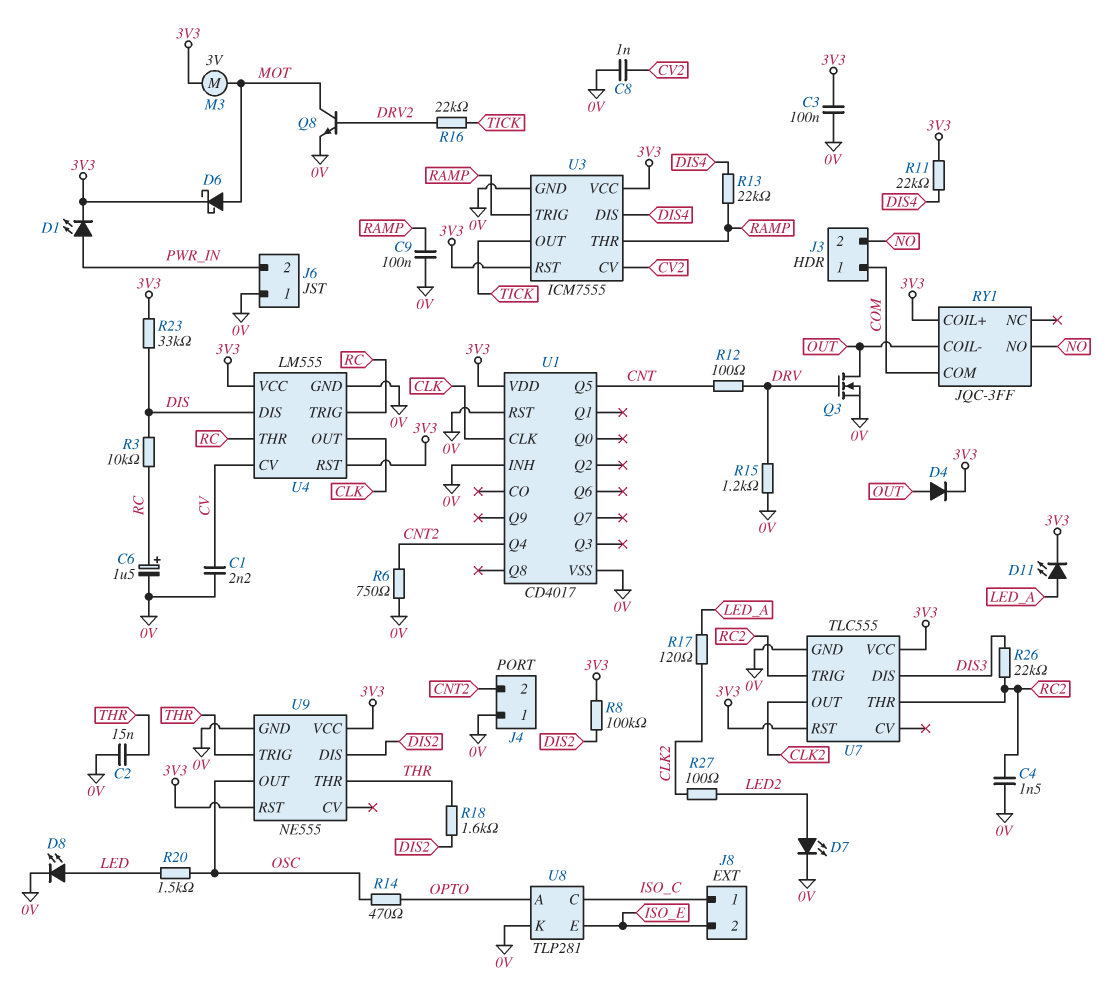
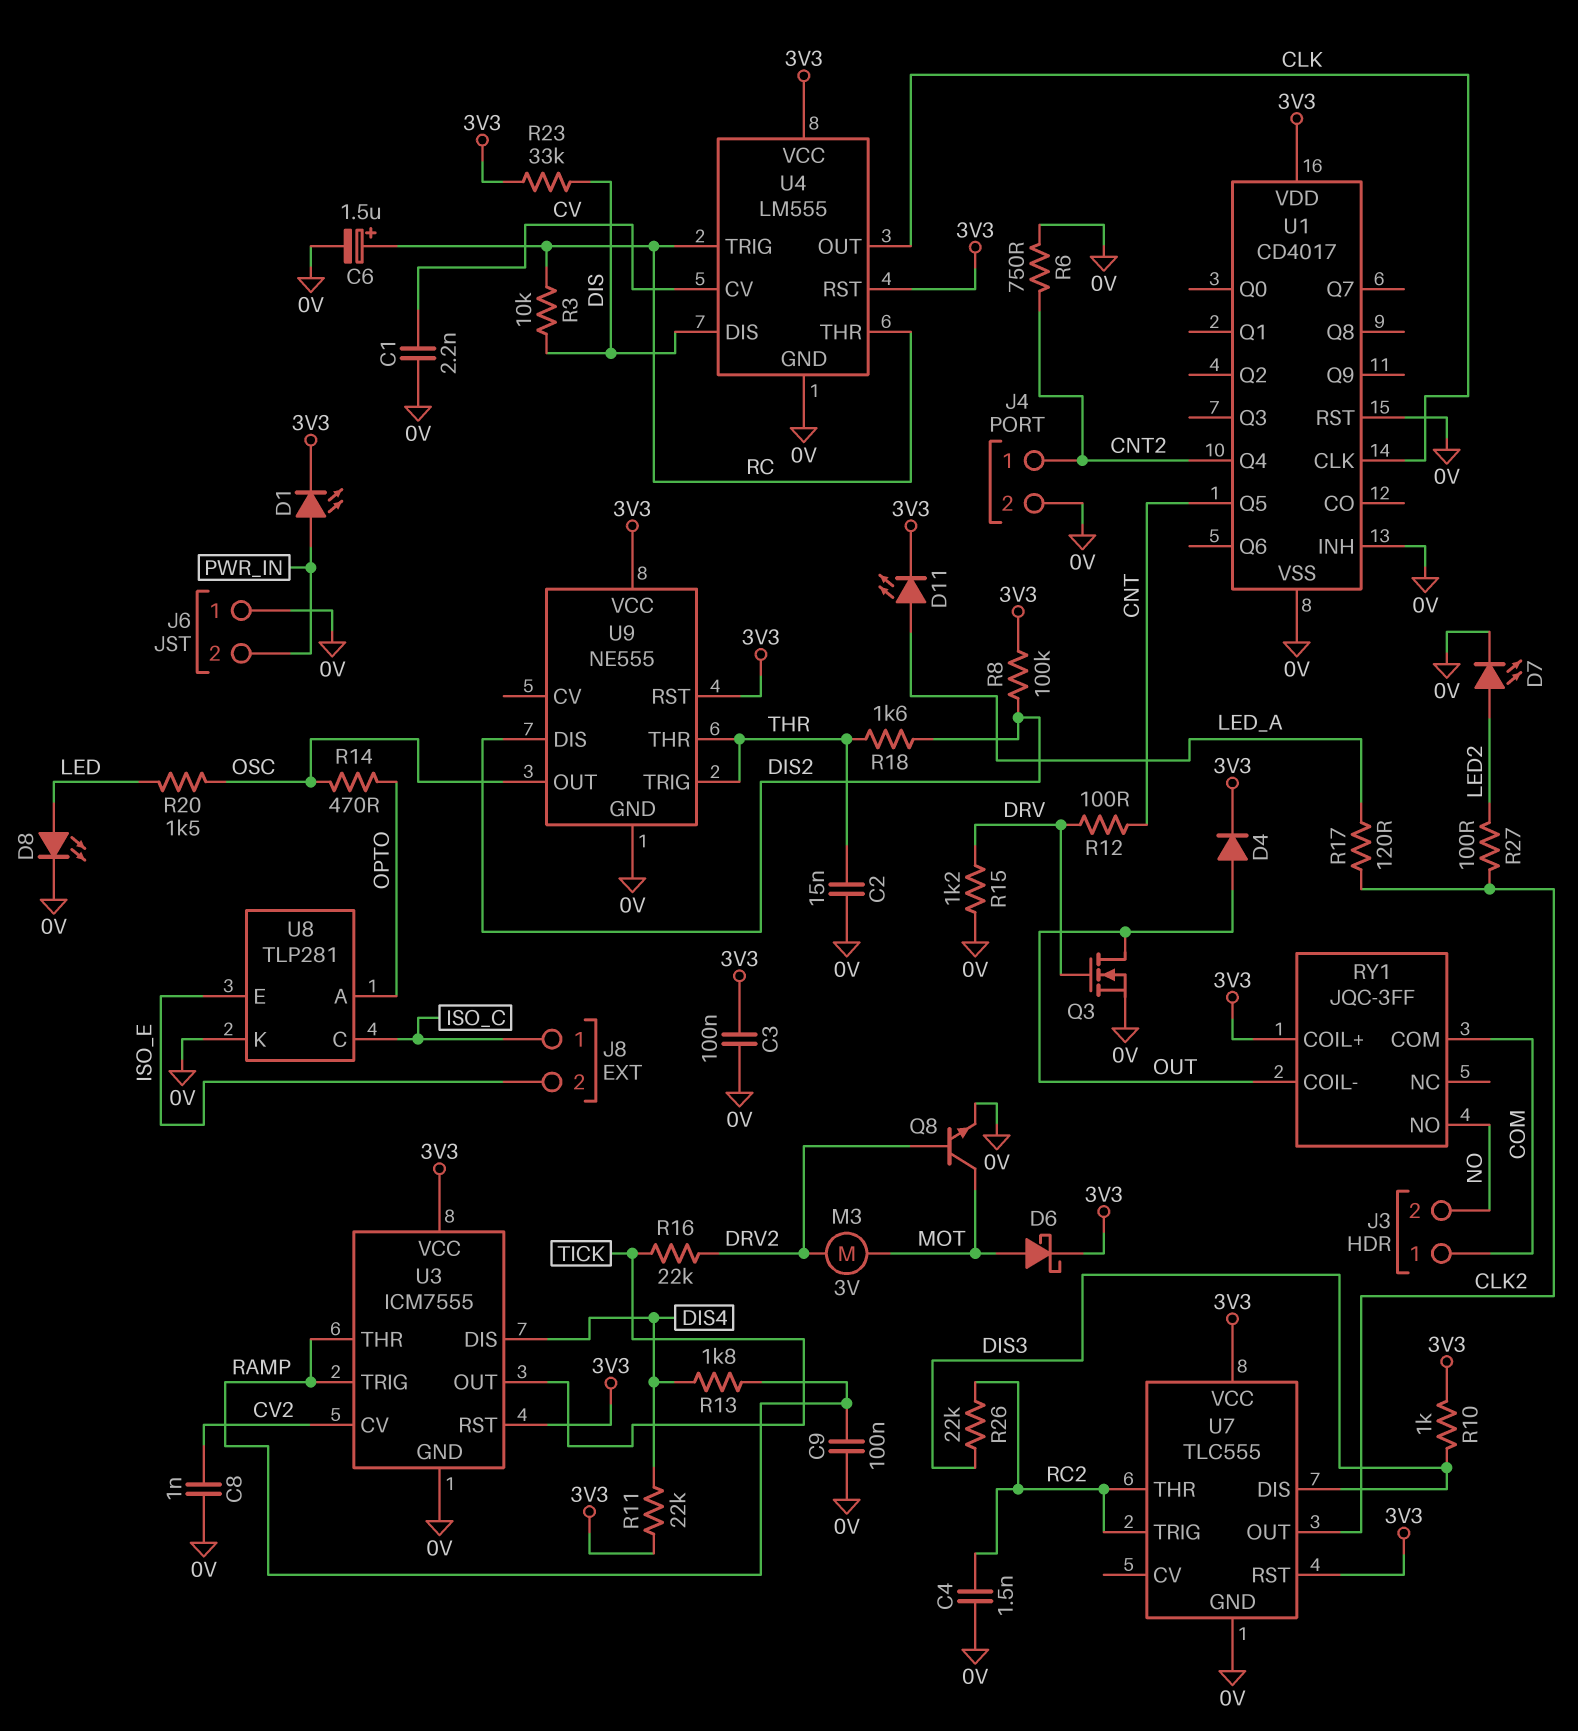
J4 pin 1: 0V -> CNT2
J4 pin 2: CNT2 -> 0V
M3: motor 3V (3V3, MOT) -> motor 3V (DRV2, MOT)
R10: none -> 1k (3V3, DIS3)
R13: 22k (DIS4, RAMP) -> 1.8k (DIS4, RAMP)

